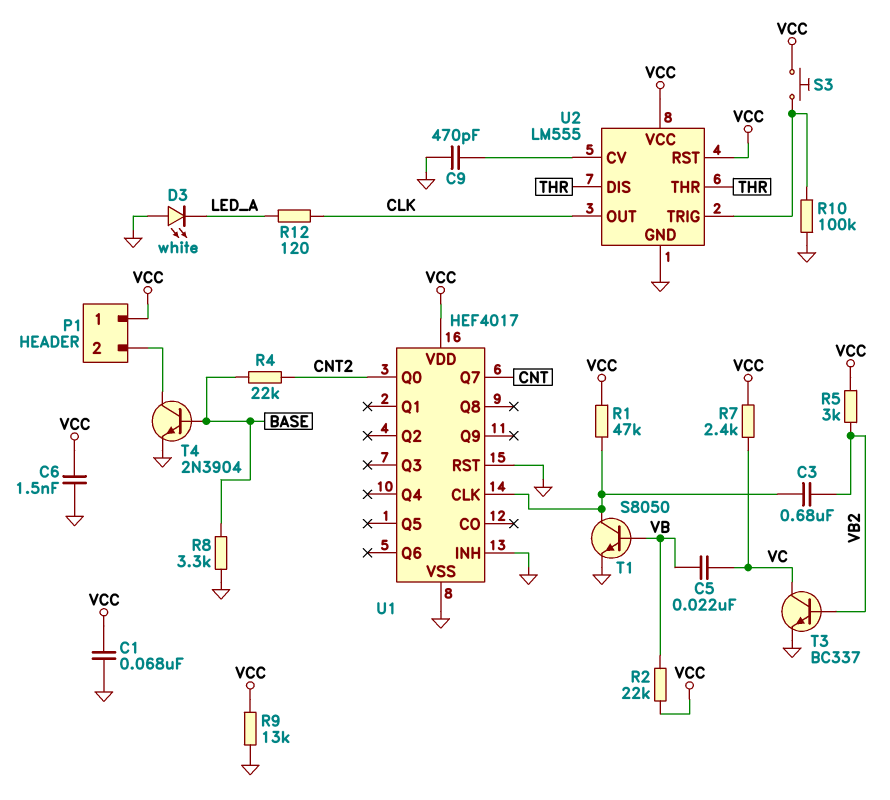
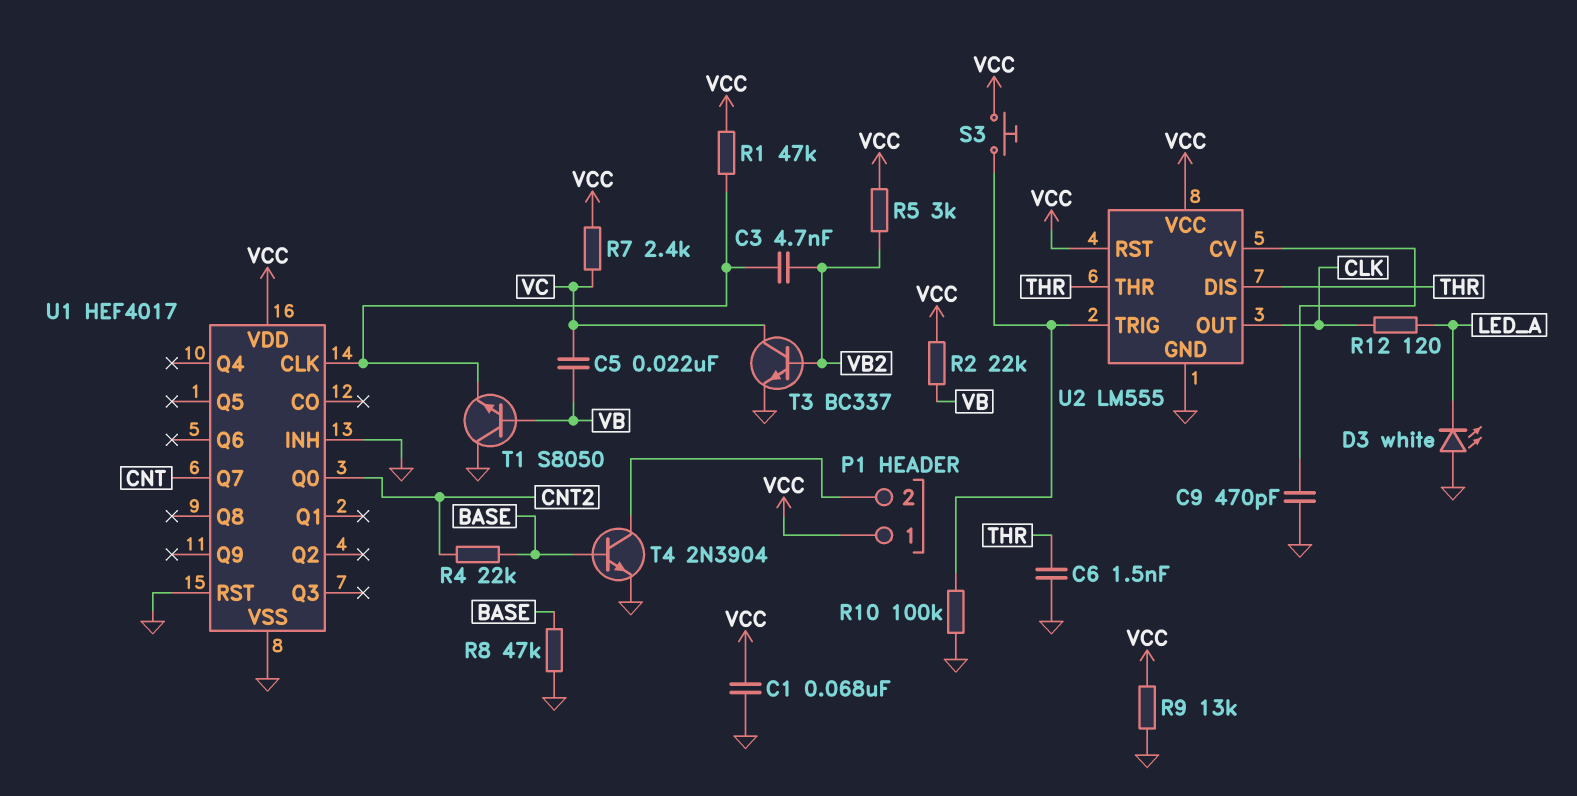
C3: 680nF (U1/CLK, VB2) -> 4.7nF (U1/CLK, VB2)
C6: 1.5nF (GND, VCC) -> 1.5nF (GND, THR)
R8: 3.3k (BASE, GND) -> 47k (BASE, GND)
T1: NPN S8050 (B VB, C U1/CLK, E GND) -> NPN S8050 (B VB, C GND, E U1/CLK)

